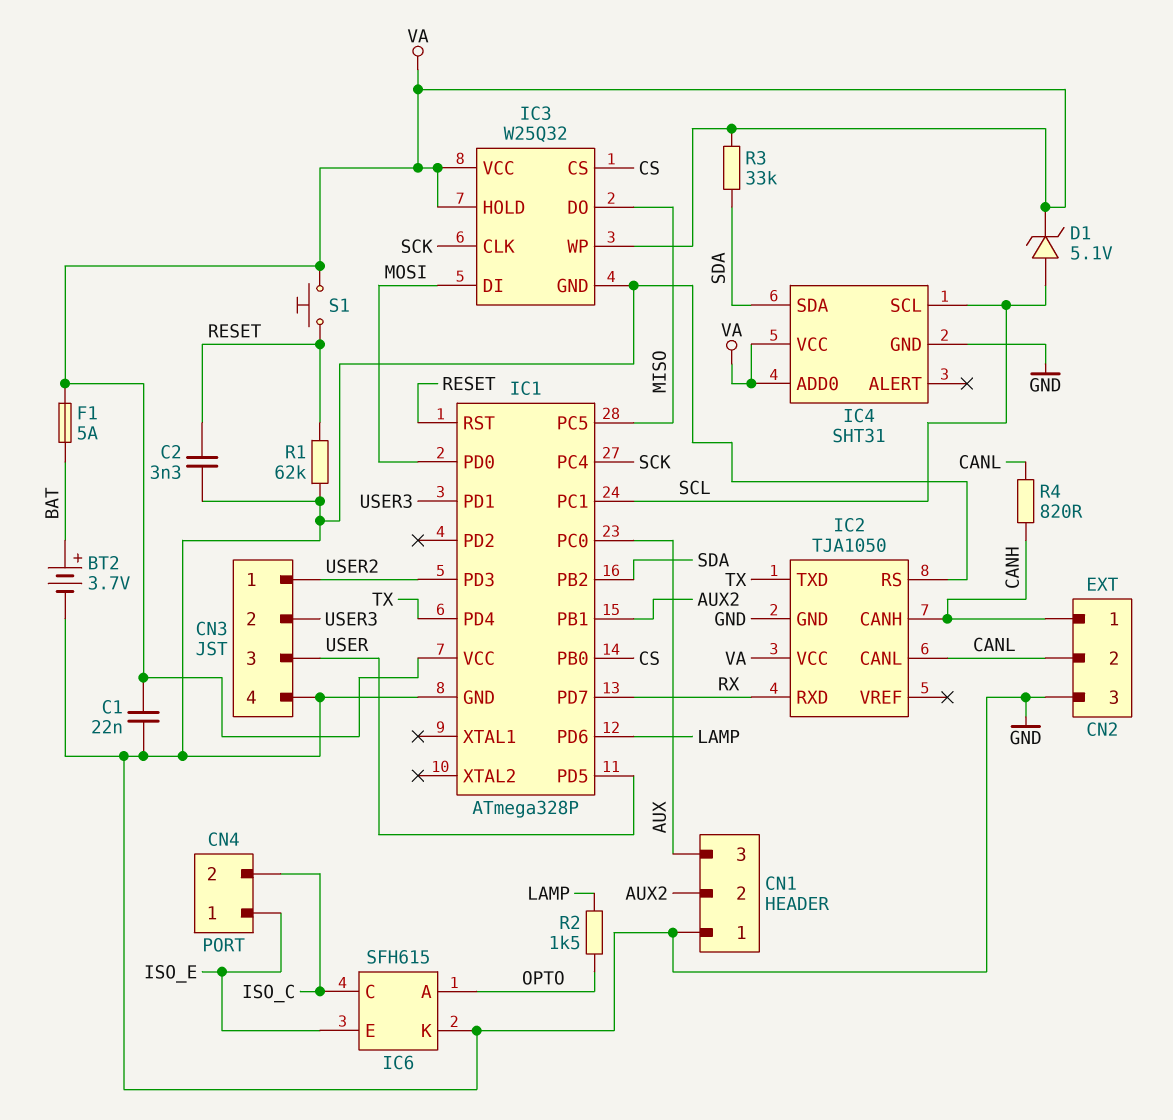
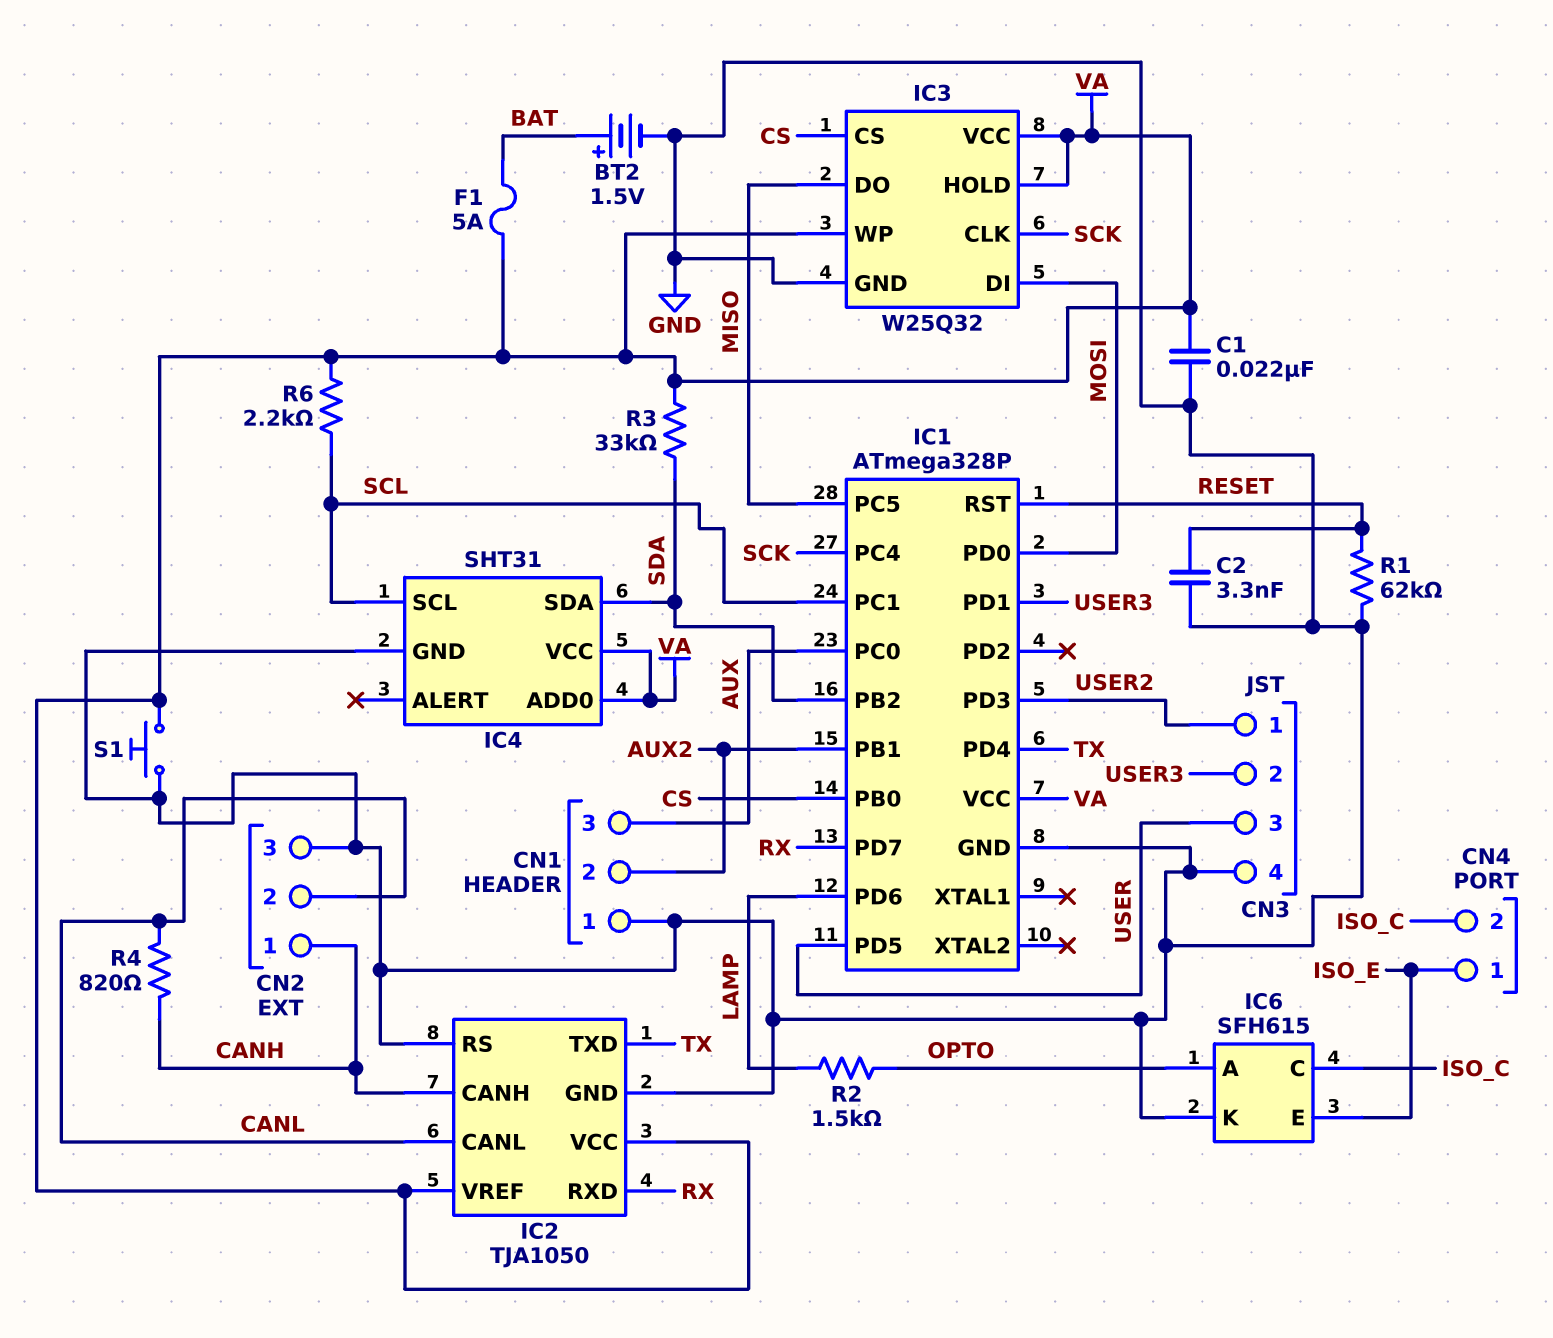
BT2: 3.7V (plus BAT, minus GND) -> 1.5V (plus BAT, minus GND)
D1: zener 5.1V (A SCL, K VA) -> none
IC2 pin VREF: none -> VA
R6: none -> 2.2k (SCL, VA)
S1: button (RESET, VA) -> button (GND, VA)

